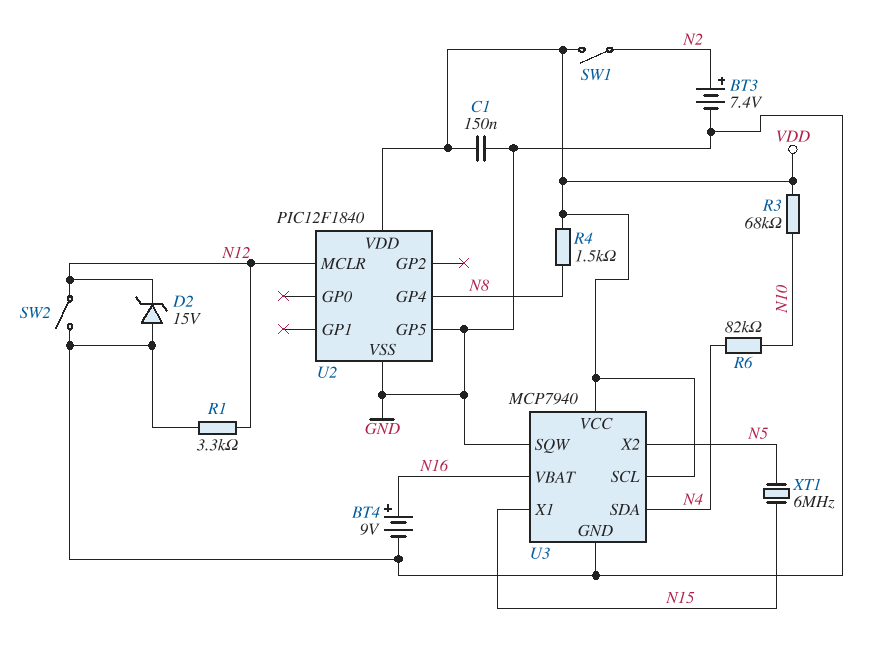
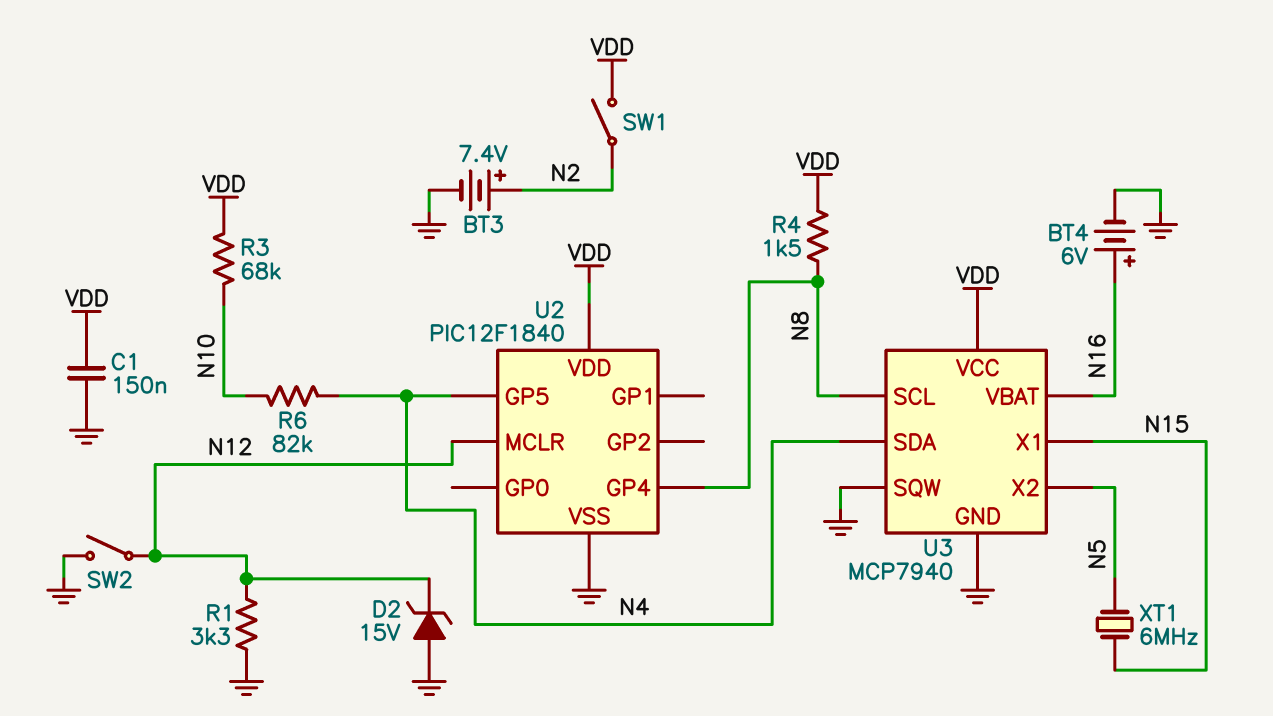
BT4: 9V (plus N16, minus GND) -> 6V (plus N16, minus GND)
U2 pin GP5: GND -> N4
U3 pin SCL: VDD -> N8

